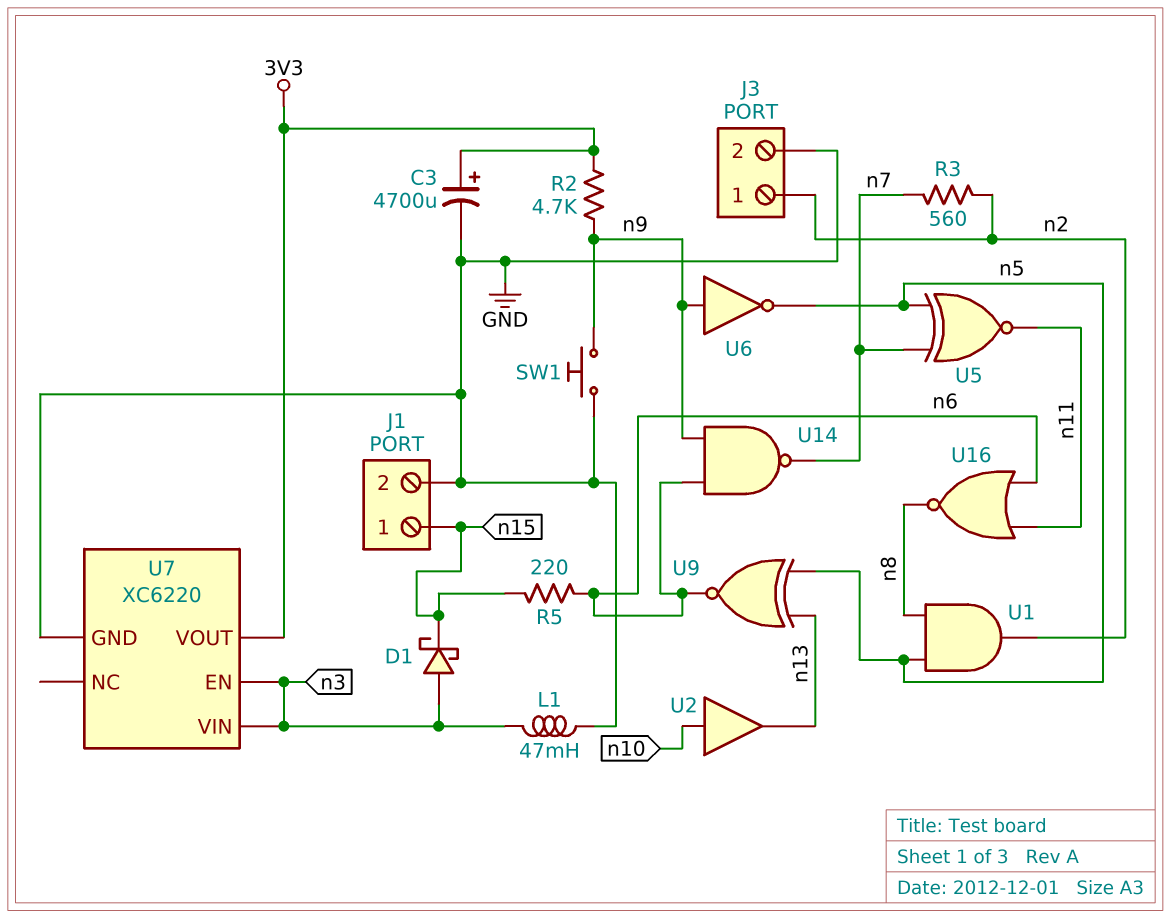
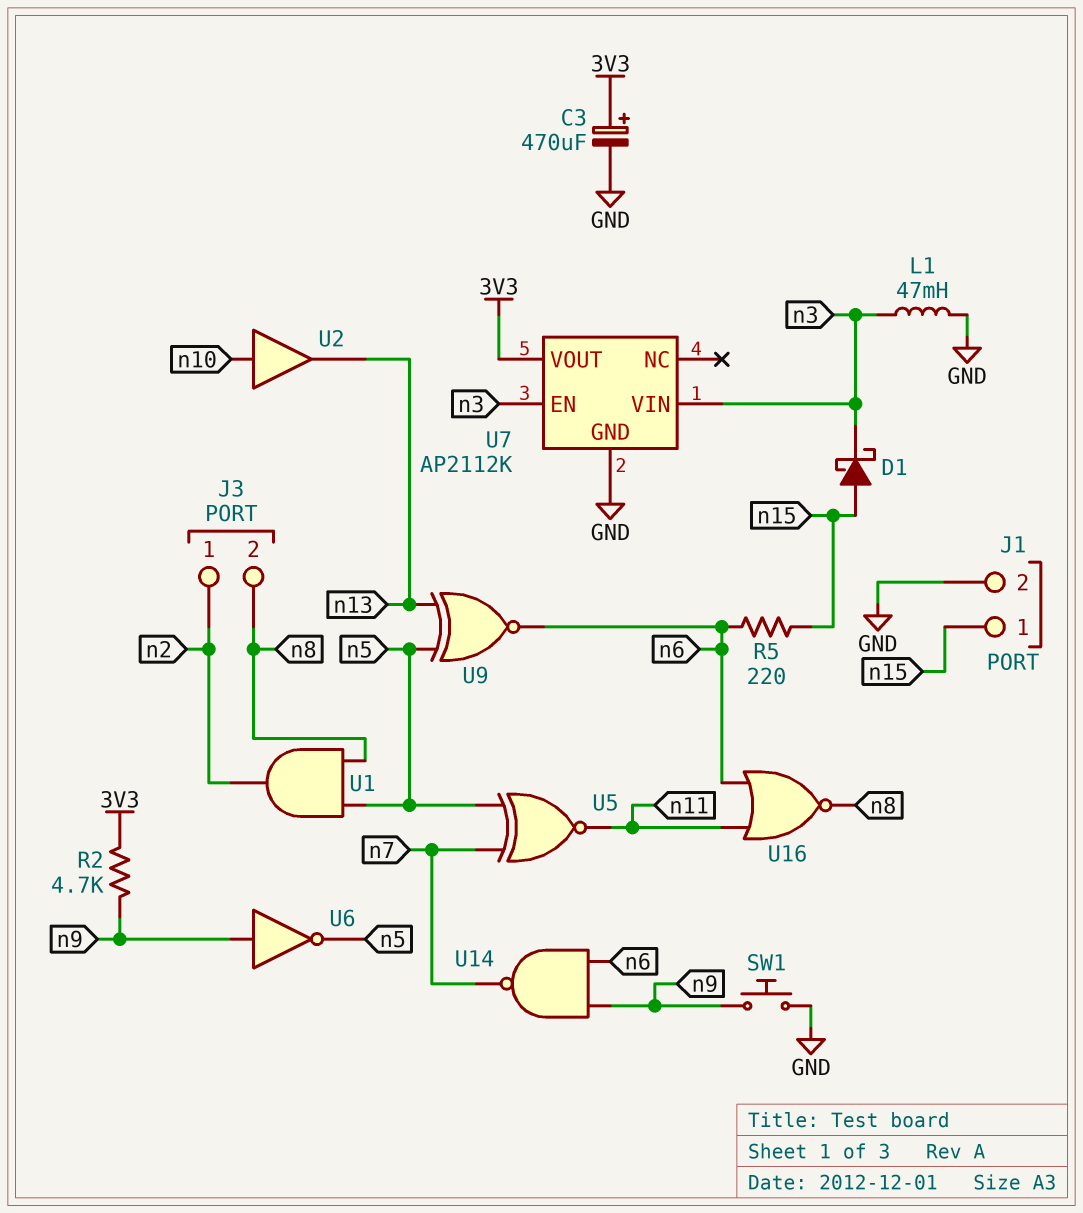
C3: 4700uF (plus 3V3, minus GND) -> 470uF (plus 3V3, minus GND)
D1: schottky (A n3, K n15) -> schottky (A n15, K n3)
J3 pin 2: GND -> n8
R3: 560 (n2, n7) -> none
U7: XC6220 -> AP2112K

